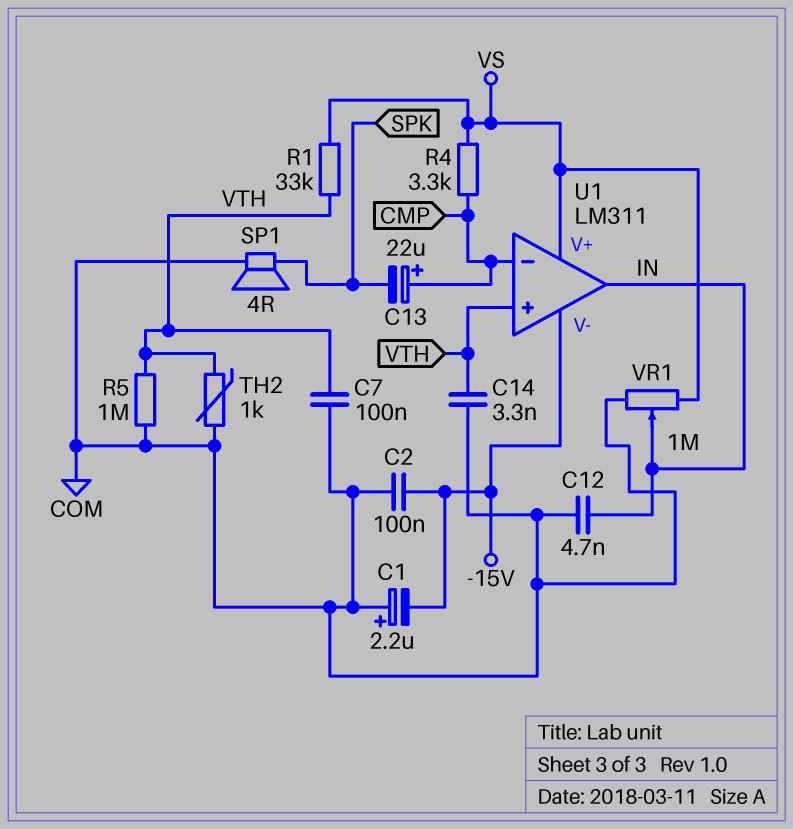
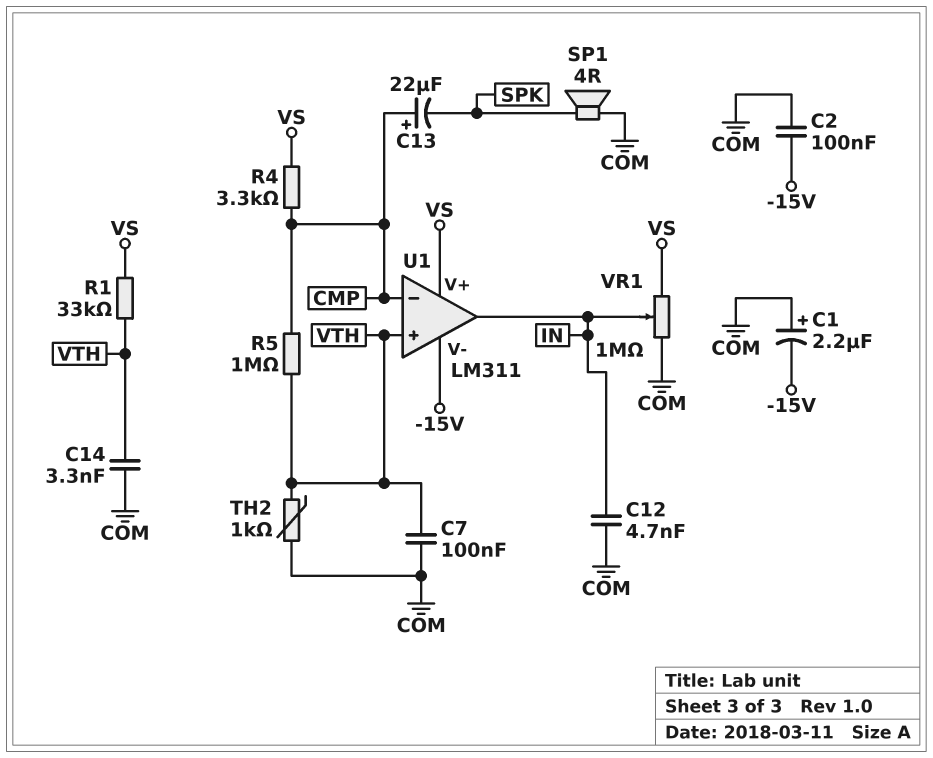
R5: 1M (COM, VTH) -> 1M (CMP, VTH)

